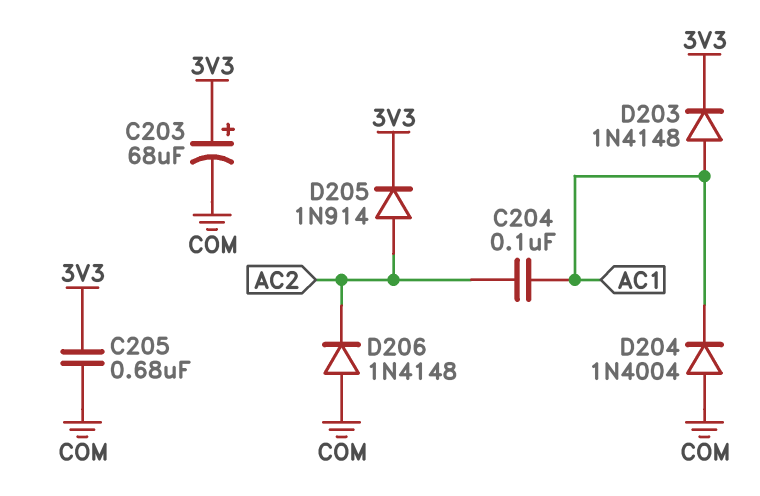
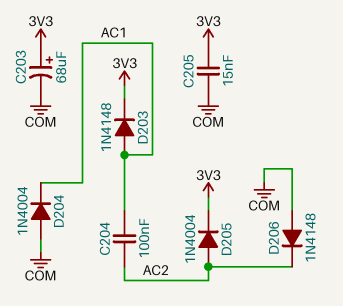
C205: 680nF (3V3, COM) -> 15nF (3V3, COM)
D205: diode 1N914 (A AC2, K 3V3) -> diode 1N4004 (A AC2, K 3V3)

